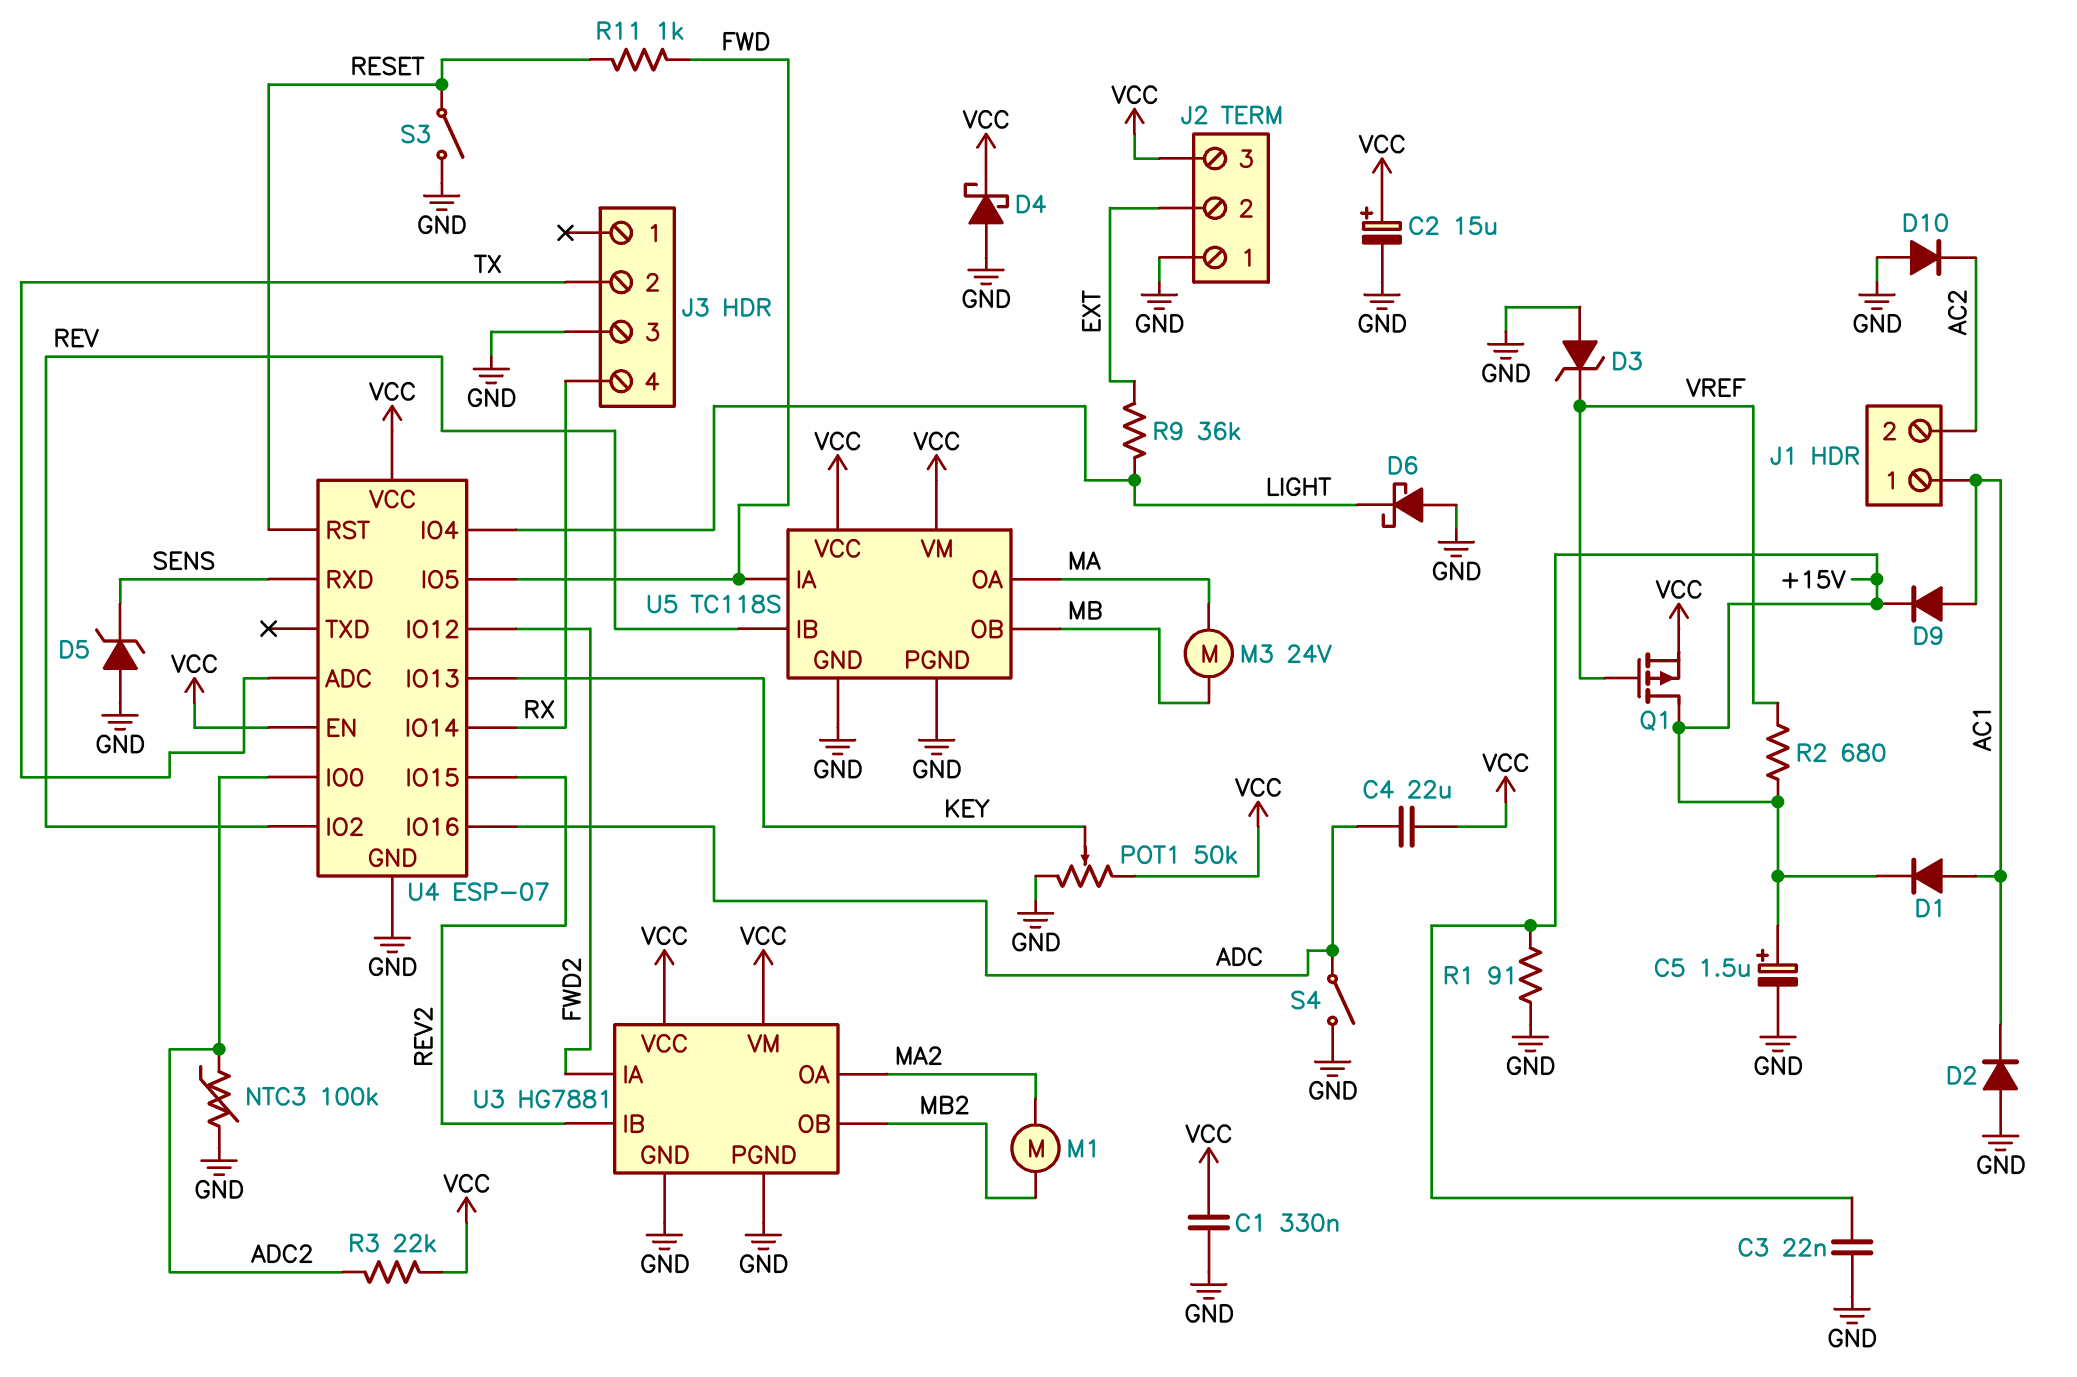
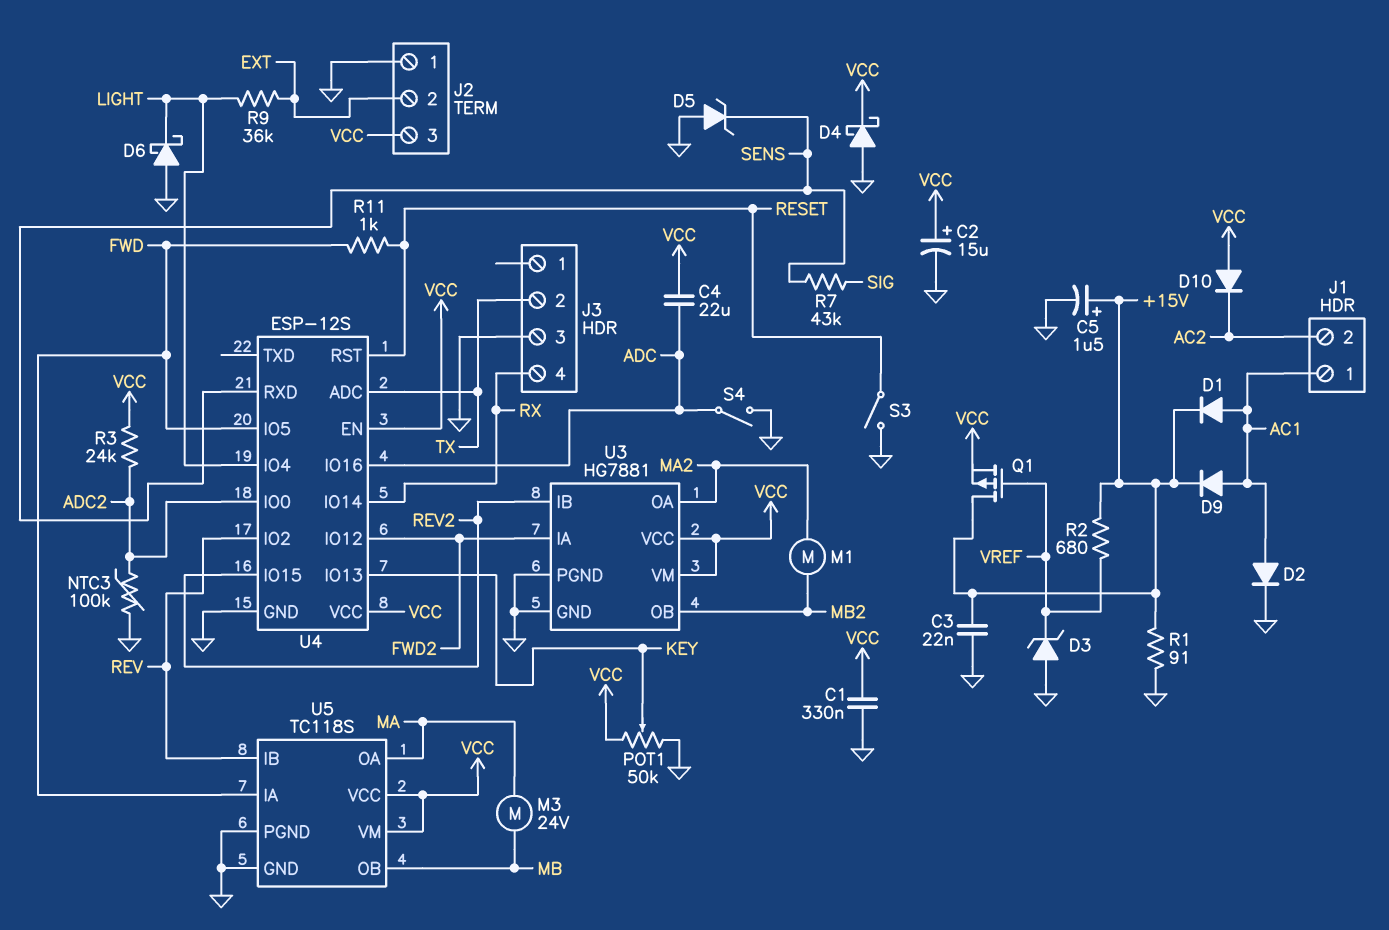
D2: diode (A GND, K AC1) -> diode (A AC1, K GND)
D10: diode (A GND, K AC2) -> diode (A VCC, K AC2)
R3: 22k (ADC2, VCC) -> 24k (ADC2, VCC)
R7: none -> 43k (SENS, SIG)
U4: ESP-07 -> ESP-12S

